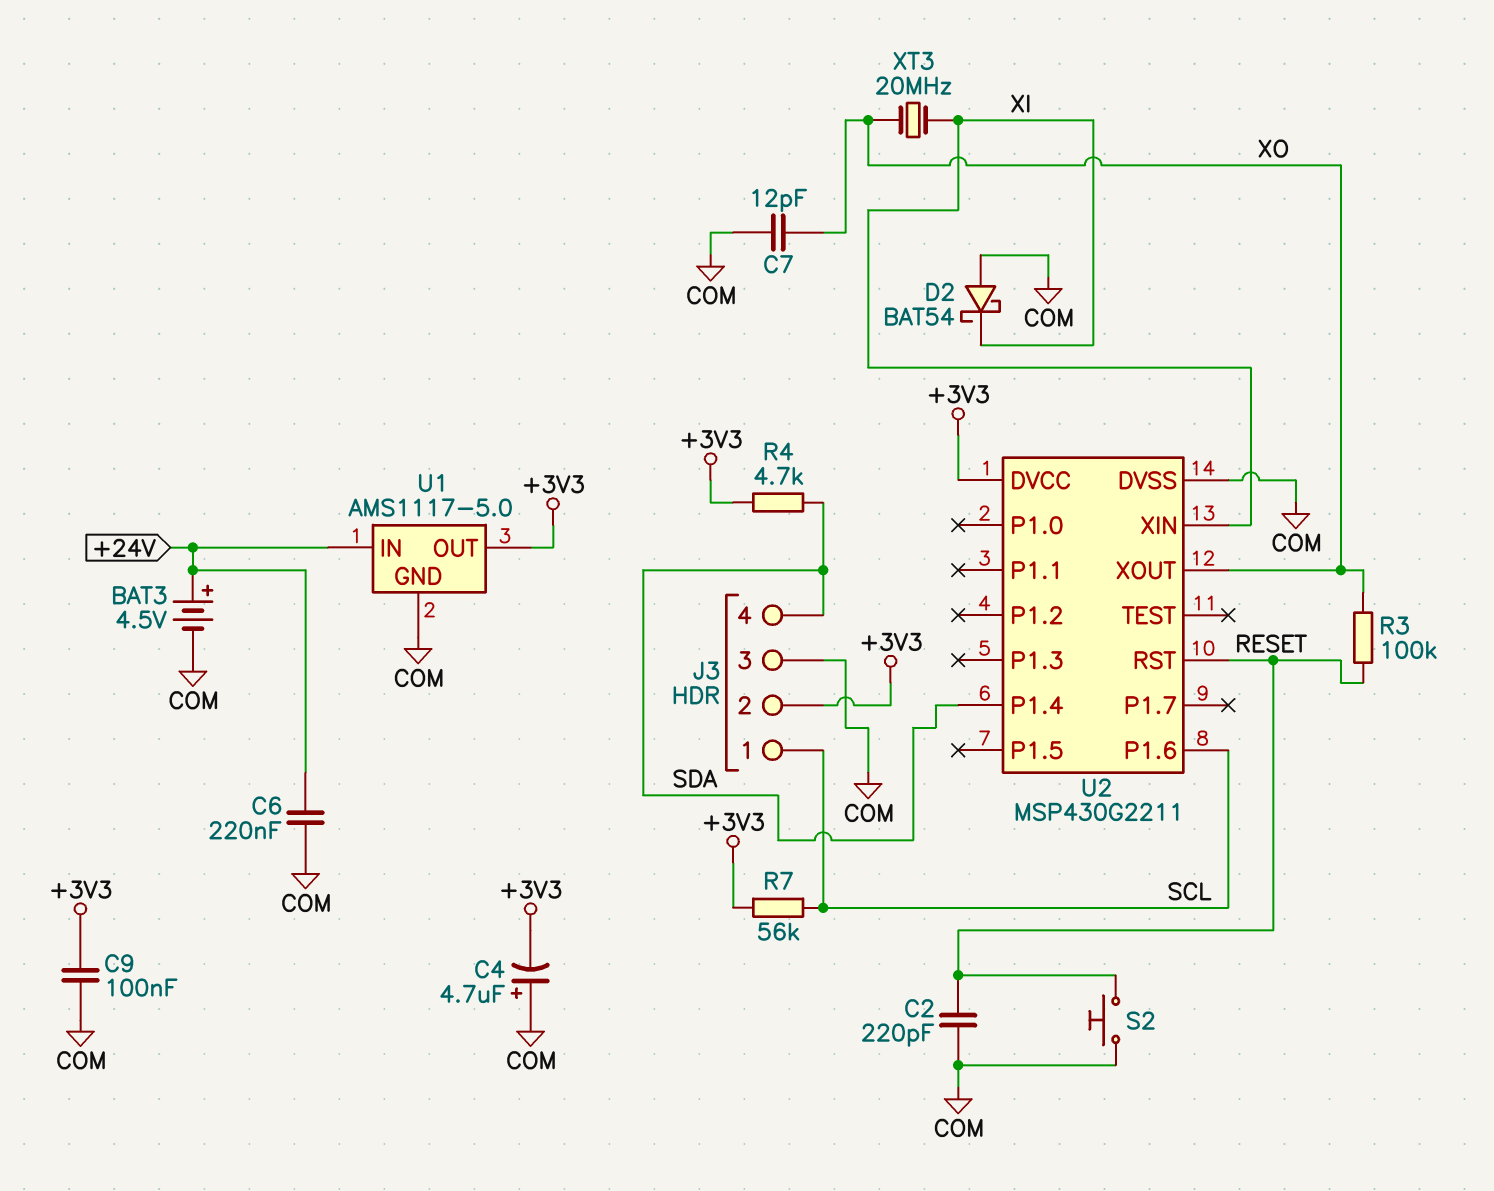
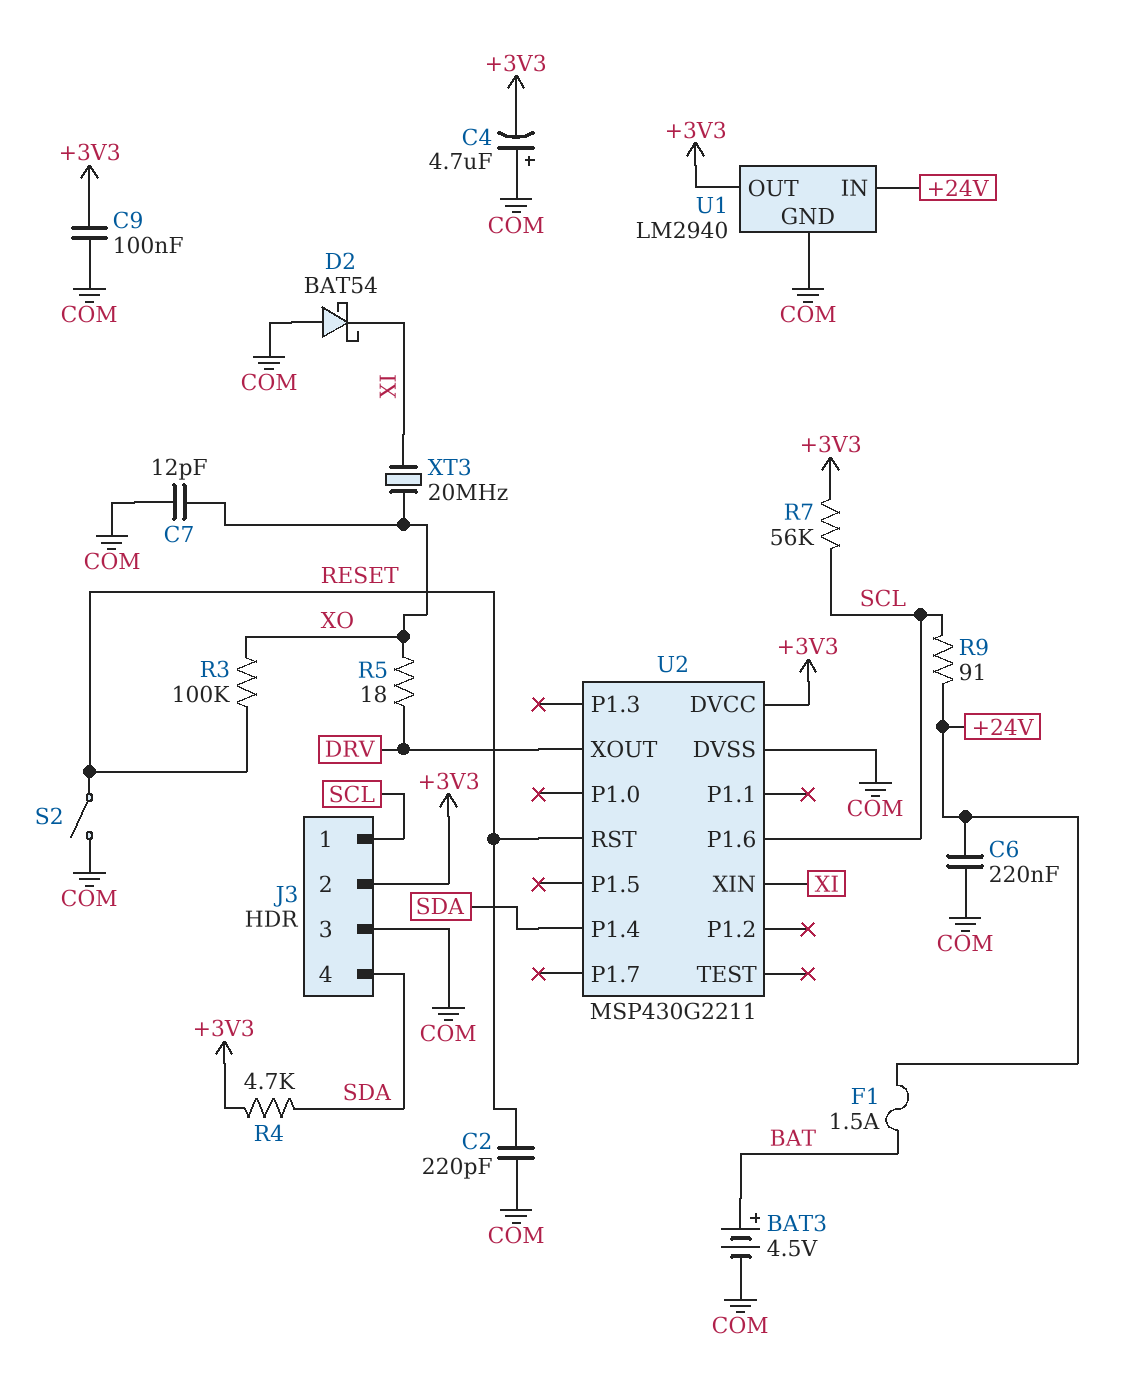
BAT3: 4.5V (plus +24V, minus COM) -> 4.5V (plus BAT, minus COM)
F1: none -> 1.5A (+24V, BAT)
R5: none -> 18 (DRV, XO)
R9: none -> 91 (+24V, SCL)
S2: button (COM, RESET) -> switch (COM, RESET)
U1: AMS1117-5.0 -> LM2940
U2 pin XOUT: XO -> DRV

